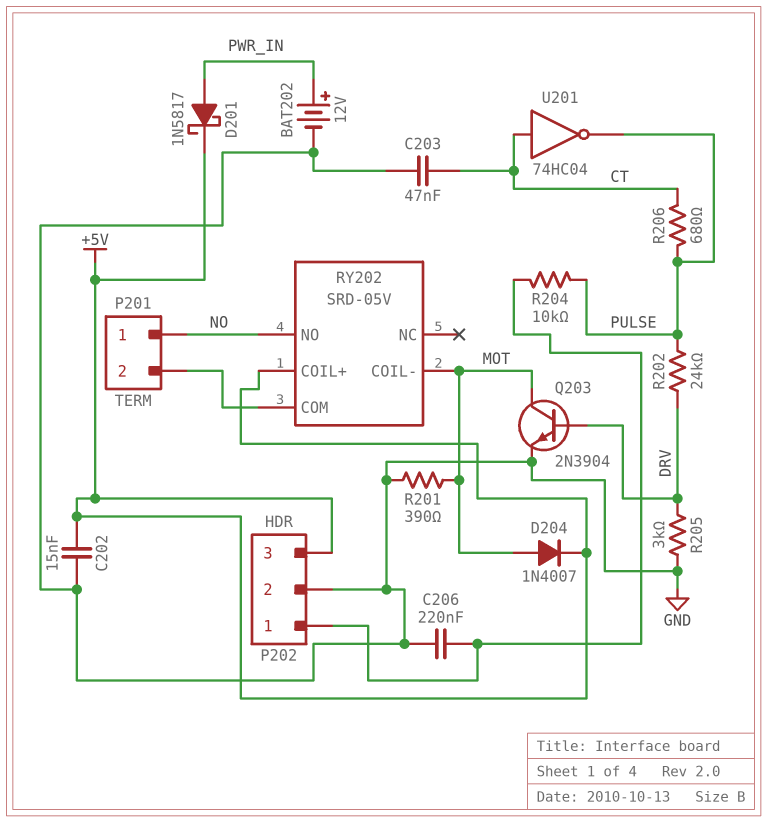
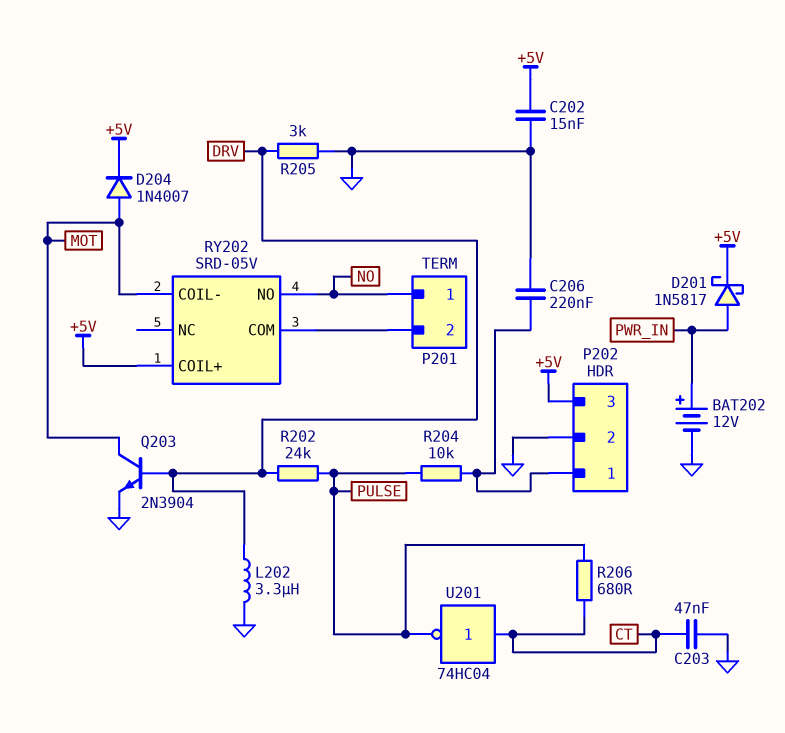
L202: none -> 3.3uH (DRV, GND)
R201: 390 (GND, MOT) -> none

